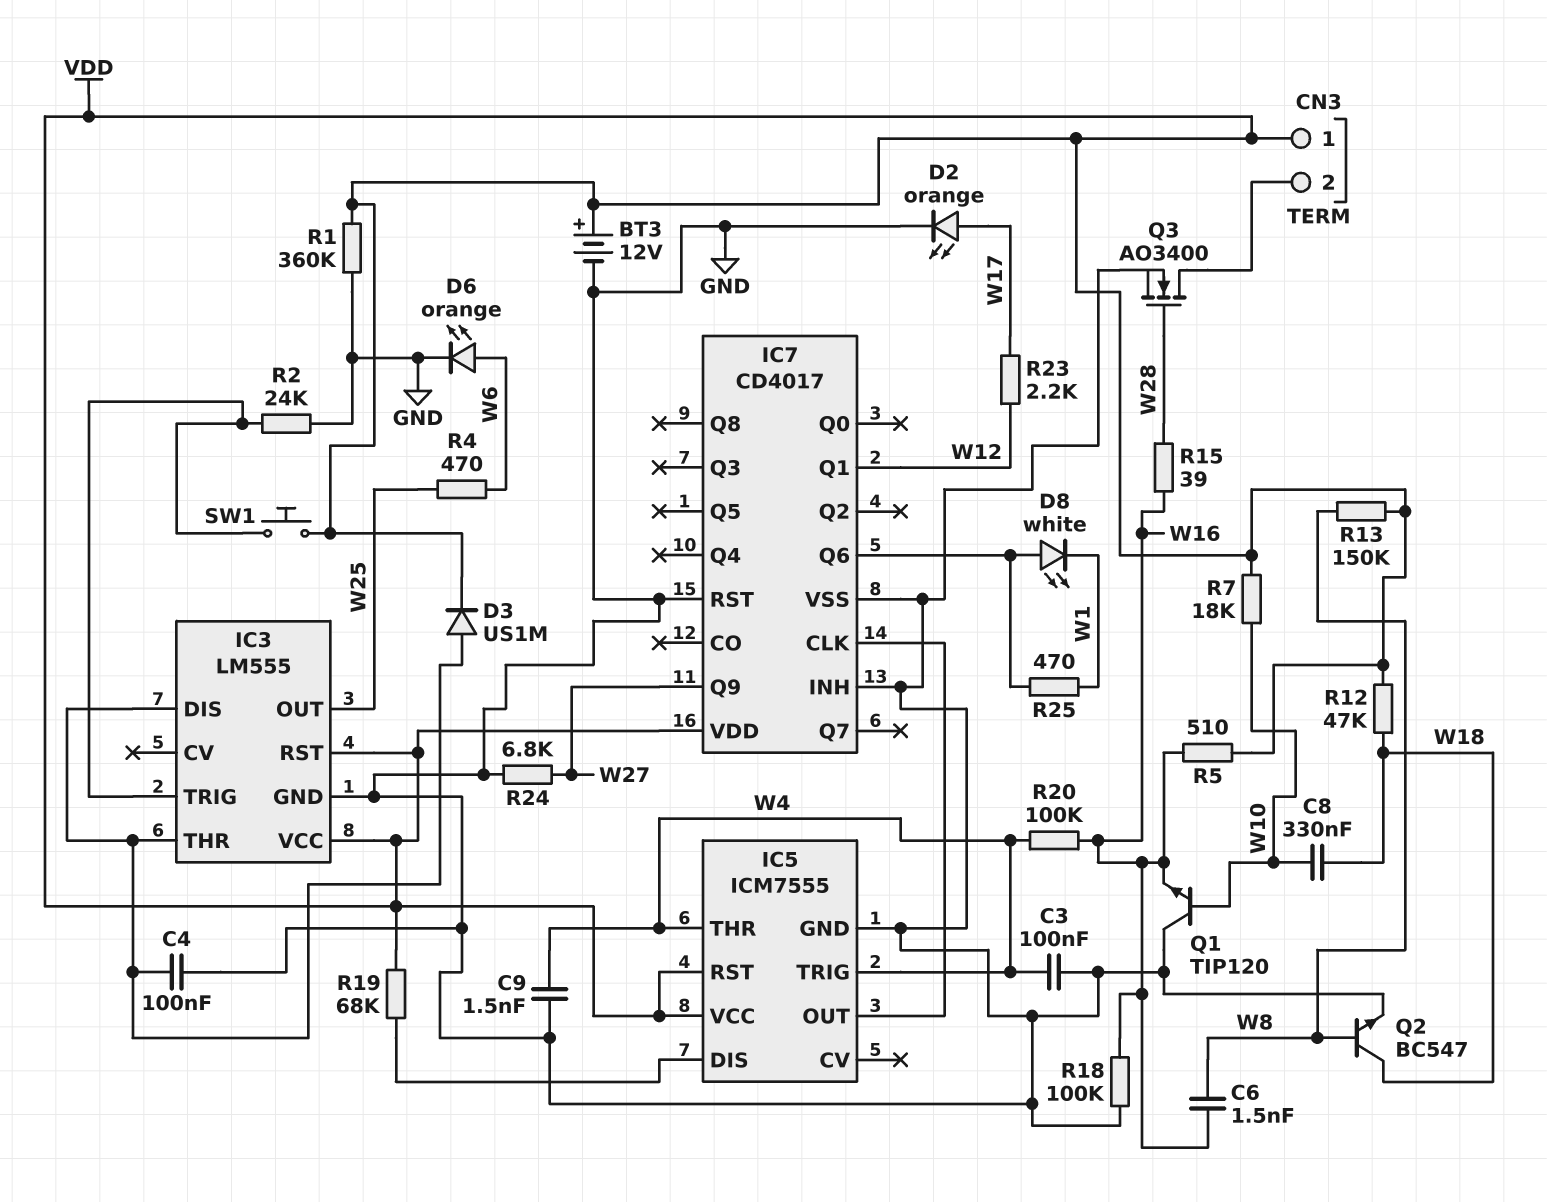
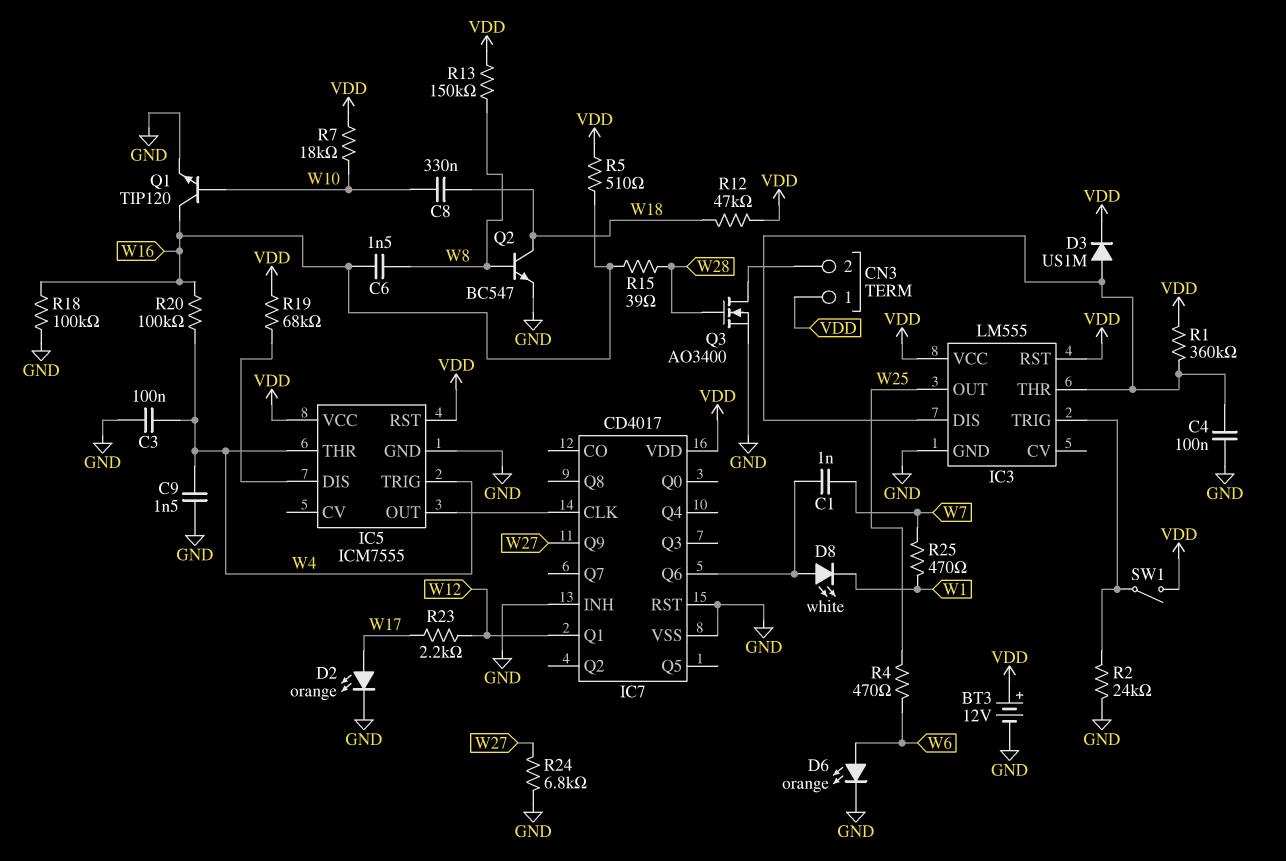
C1: none -> 1nF (IC7/Q6, W7)
Q1: NPN TIP120 (B W10, C GND, E W16) -> NPN TIP120 (B W10, C W16, E GND)
R1: 360k (GND, VDD) -> 360k (IC3/DIS, VDD)
R25: 470 (IC7/Q6, W1) -> 470 (W1, W7)
SW1: button (IC3/TRIG, VDD) -> switch (IC3/TRIG, VDD)

